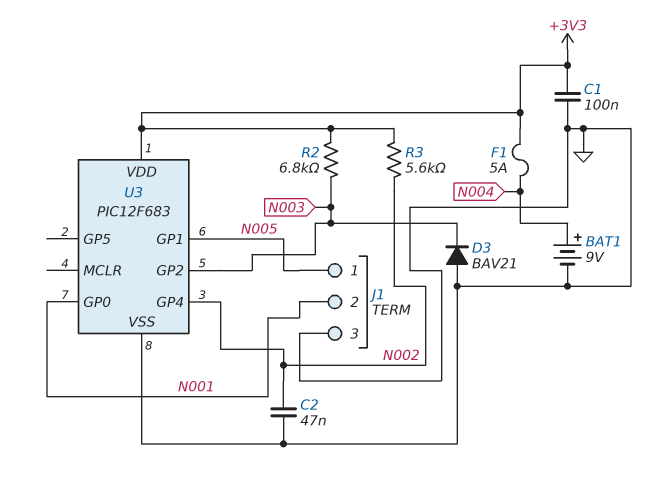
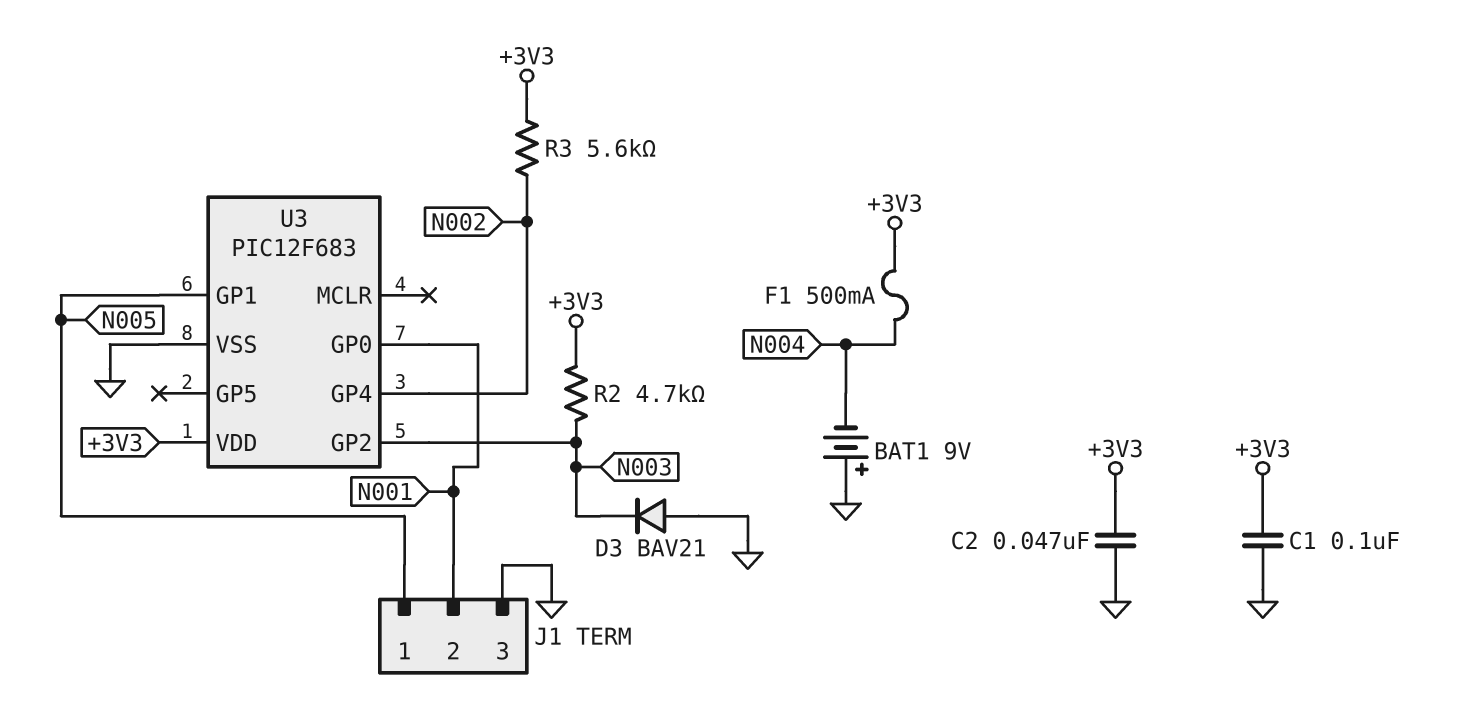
BAT1: 9V (plus N004, minus GND) -> 9V (plus GND, minus N004)
C2: 47nF (GND, N002) -> 47nF (+3V3, GND)
F1: 5A (+3V3, N004) -> 500mA (+3V3, N004)
R2: 6.8k (+3V3, N003) -> 4.7k (+3V3, N003)

